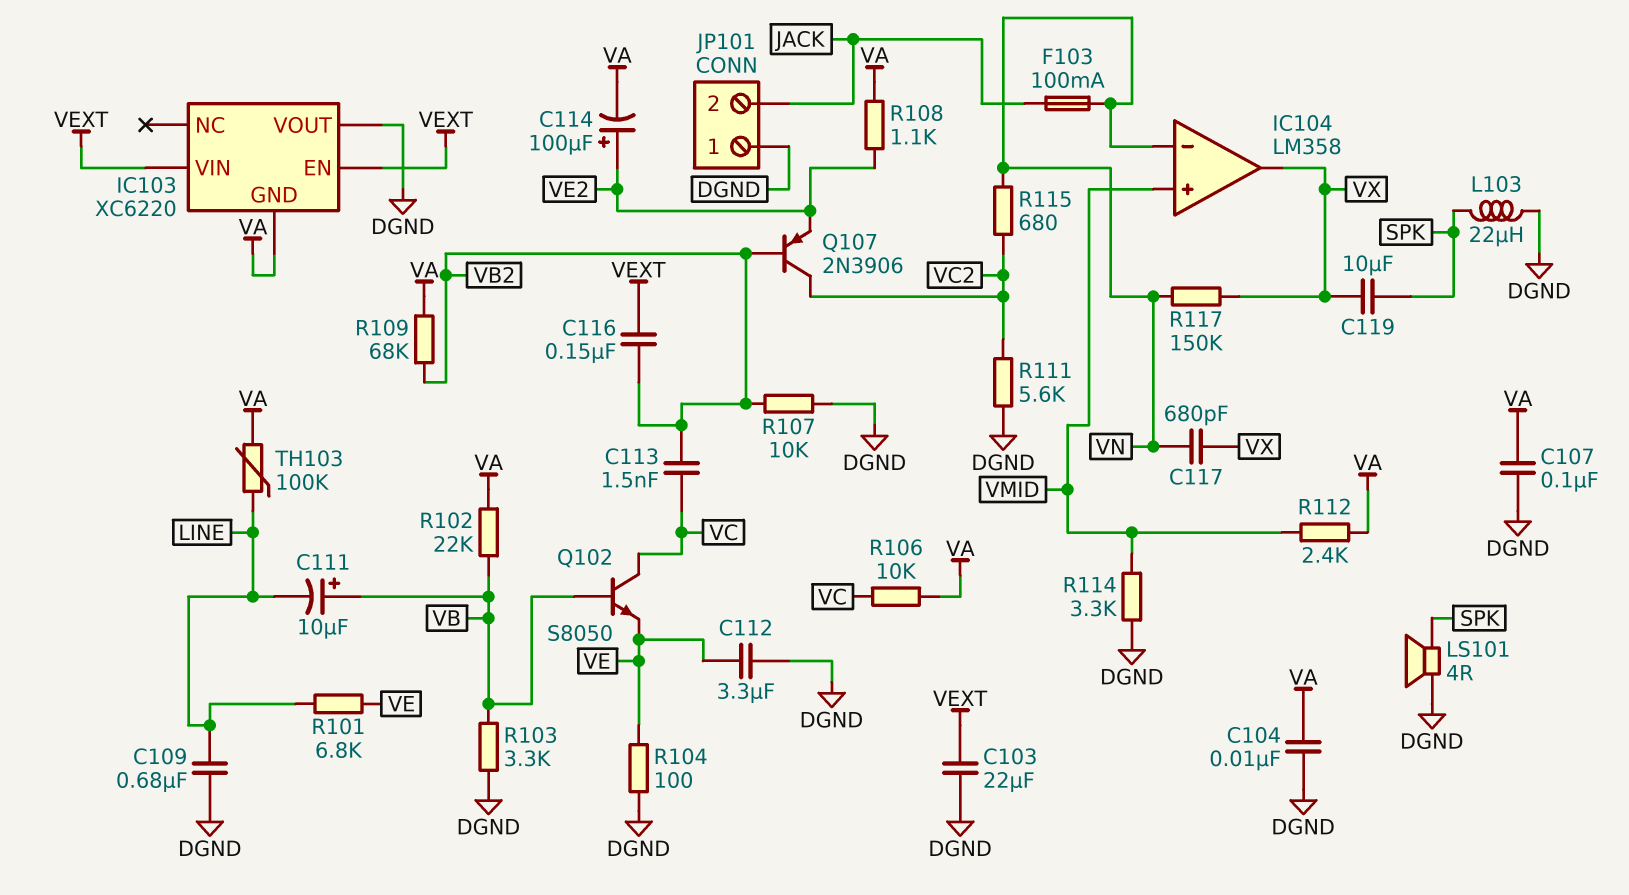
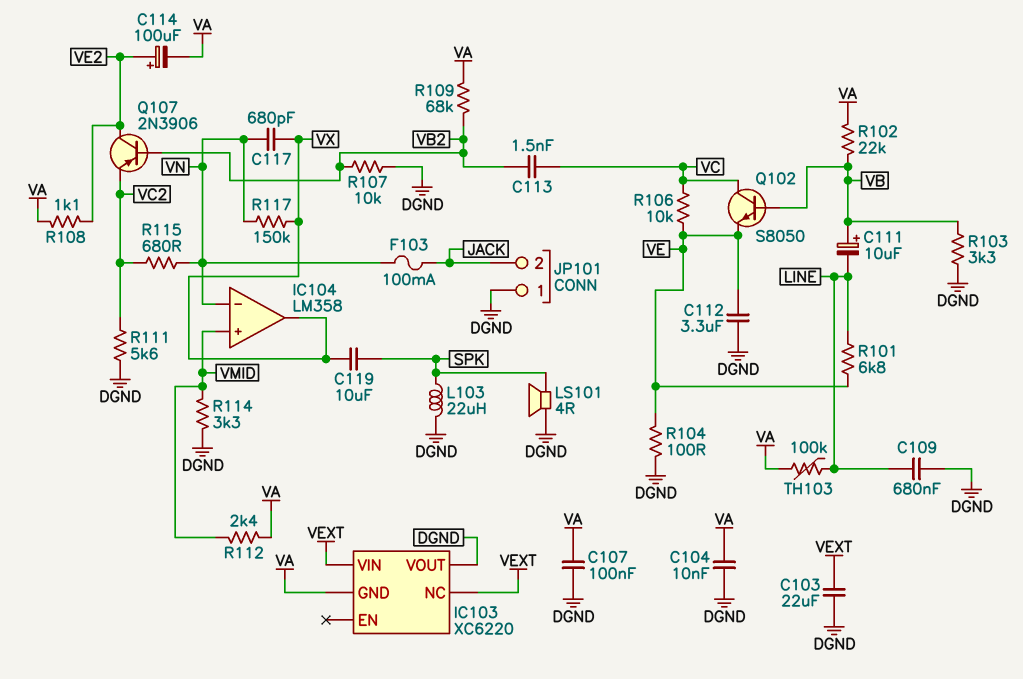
C116: 150nF (VB2, VEXT) -> none
IC103 pin EN: VEXT -> none
IC103 pin NC: none -> VEXT
Q107: PNP 2N3906 (B VB2, C VC2, E VE2) -> PNP 2N3906 (B VB2, C VE2, E VC2)
R106: 10k (VA, VC) -> 10k (VC, VE)

